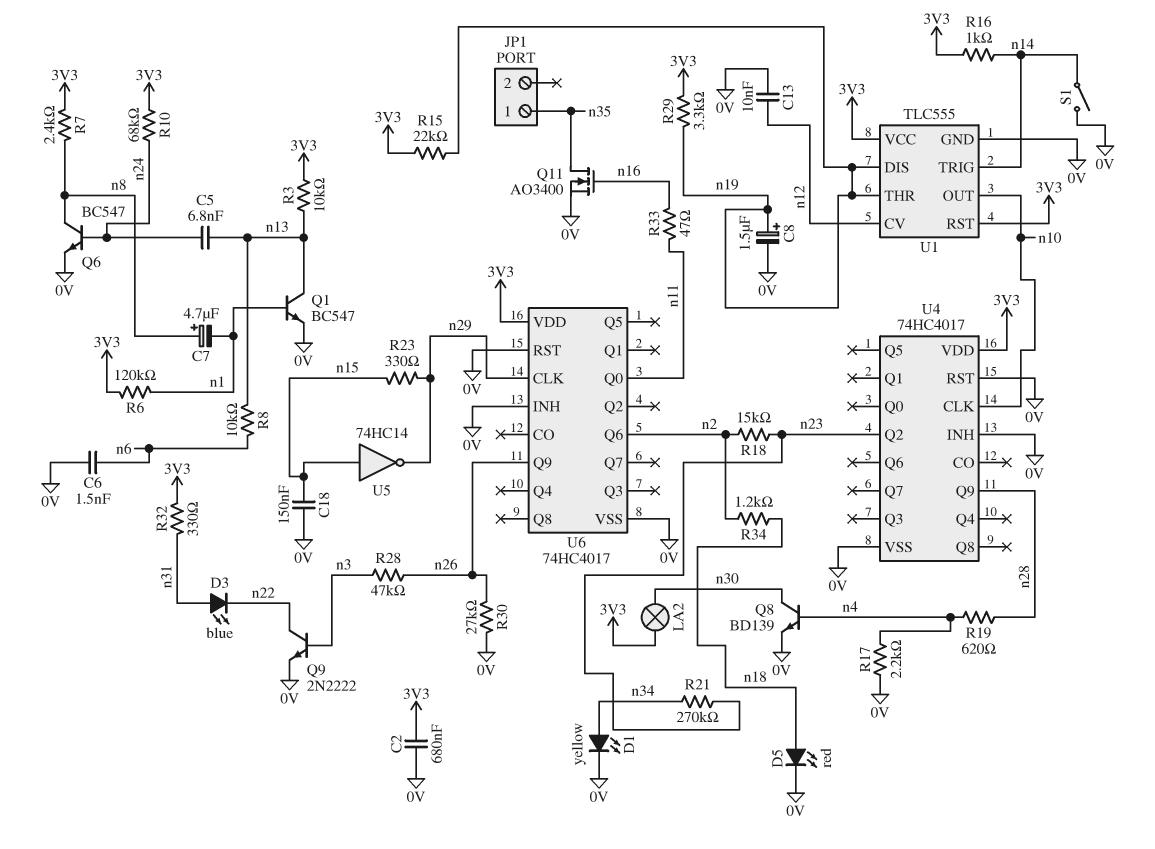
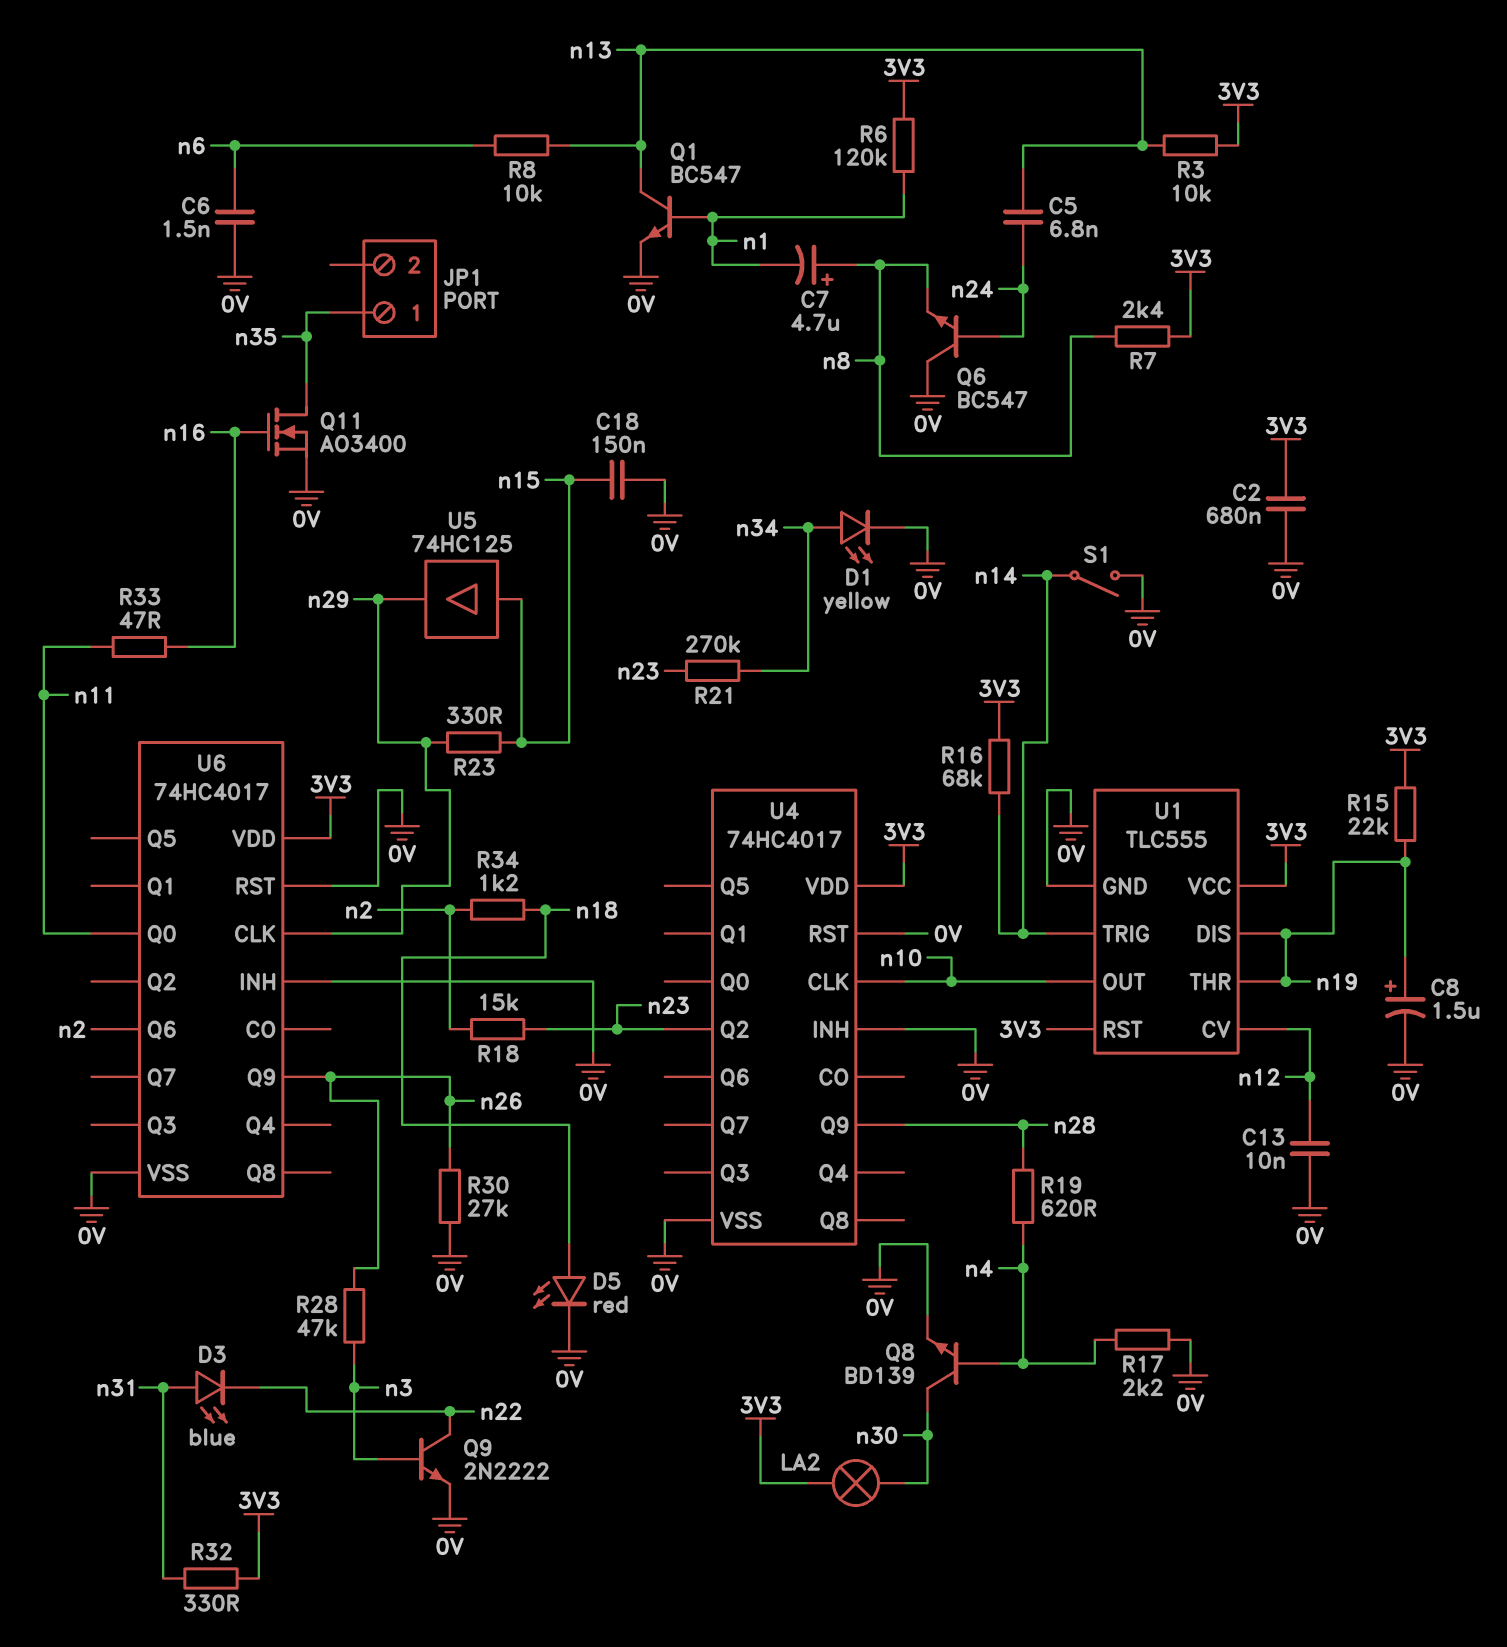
Q6: NPN BC547 (B n24, C n8, E 0V) -> NPN BC547 (B n24, C 0V, E n8)
R10: 68k (3V3, n24) -> none
R16: 1k (3V3, n14) -> 68k (3V3, n14)
R29: 3.3k (3V3, n19) -> none
U5: NOT 74HC14 (in n15, out n29) -> buffer 74HC125 (in n15, out n29)

